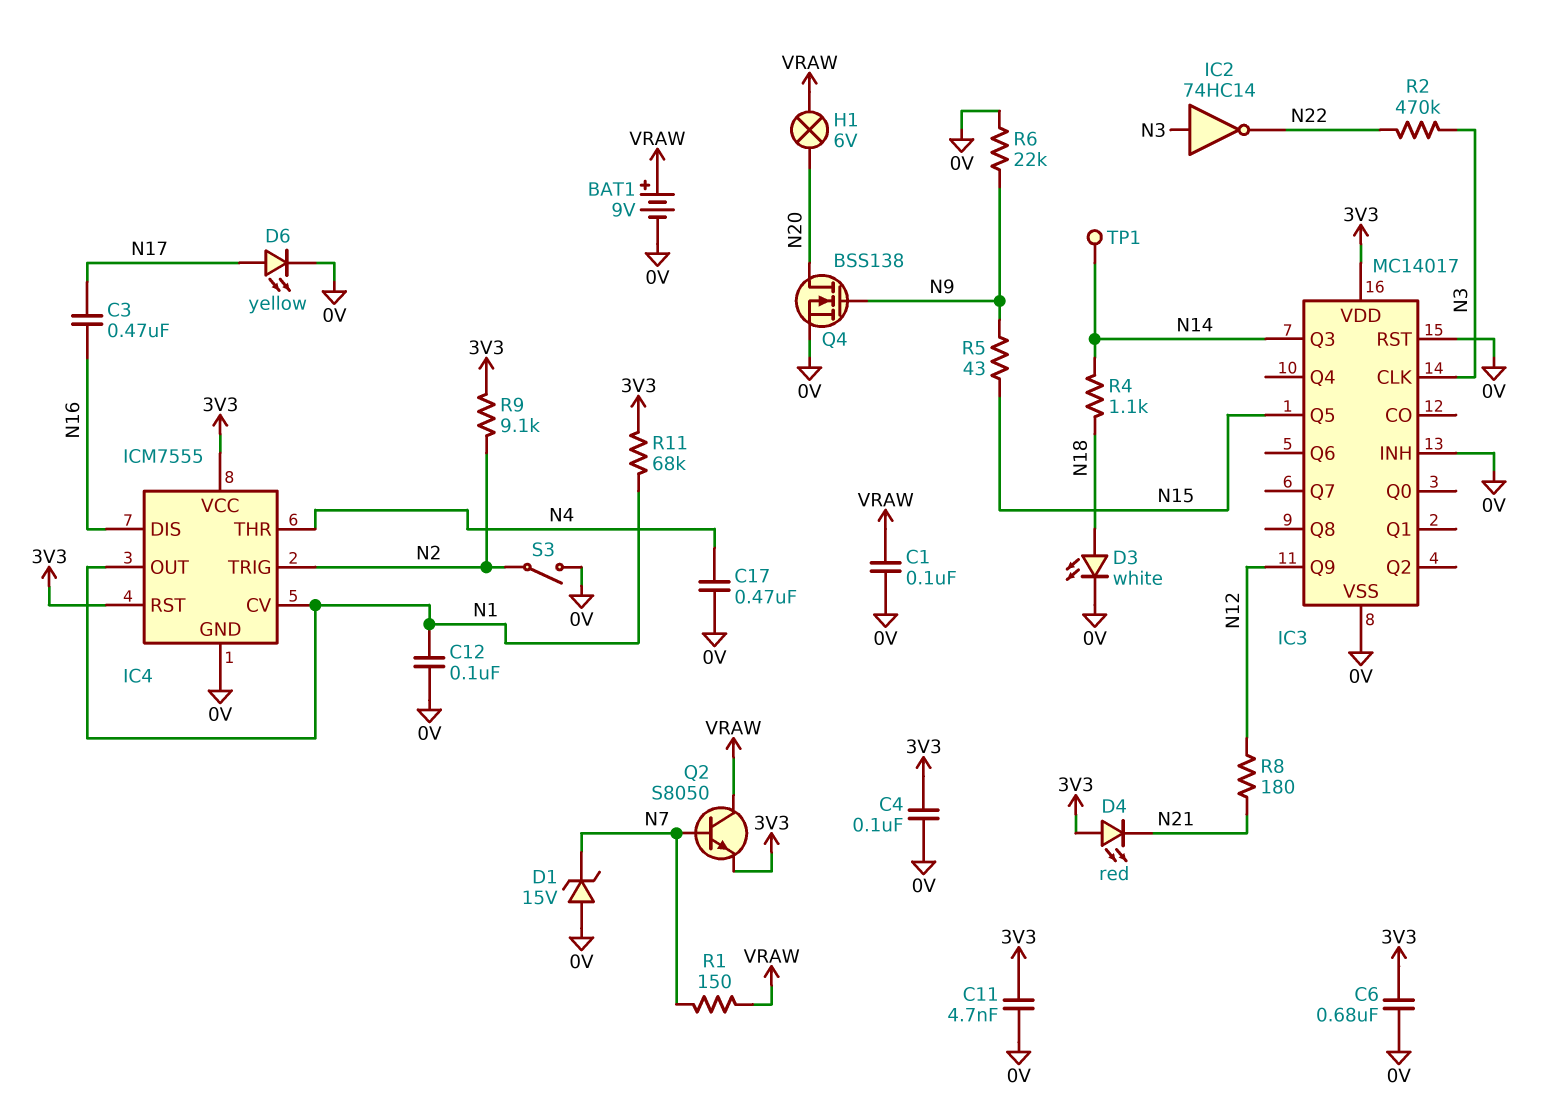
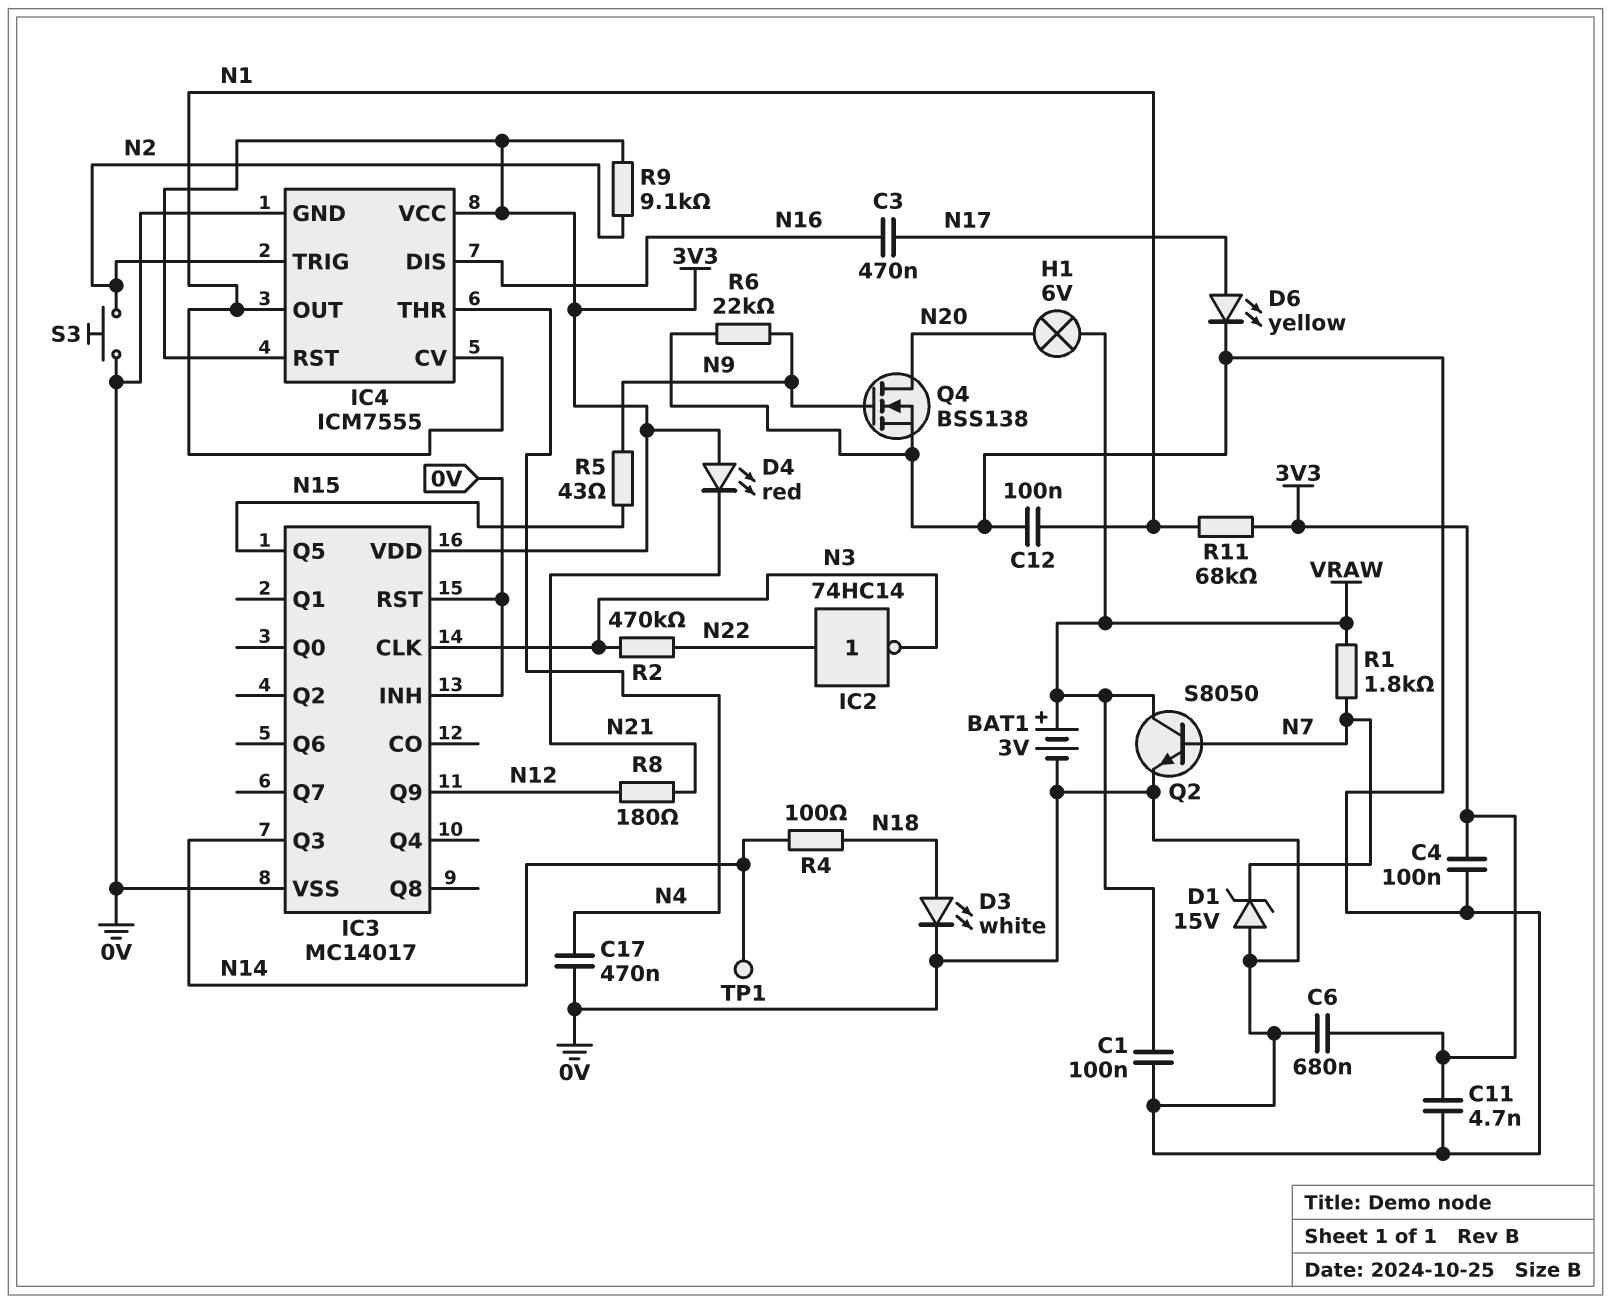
BAT1: 9V (plus VRAW, minus 0V) -> 3V (plus VRAW, minus 0V)
IC2: NOT 74HC14 (in N3, out N22) -> NOT 74HC14 (in N22, out N3)
Q2: NPN S8050 (B N7, C VRAW, E 3V3) -> NPN S8050 (B N7, C VRAW, E 0V)
R1: 150 (N7, VRAW) -> 1.8k (N7, VRAW)
R4: 1.1k (N14, N18) -> 100 (N14, N18)
S3: switch (0V, N2) -> button (0V, N2)

